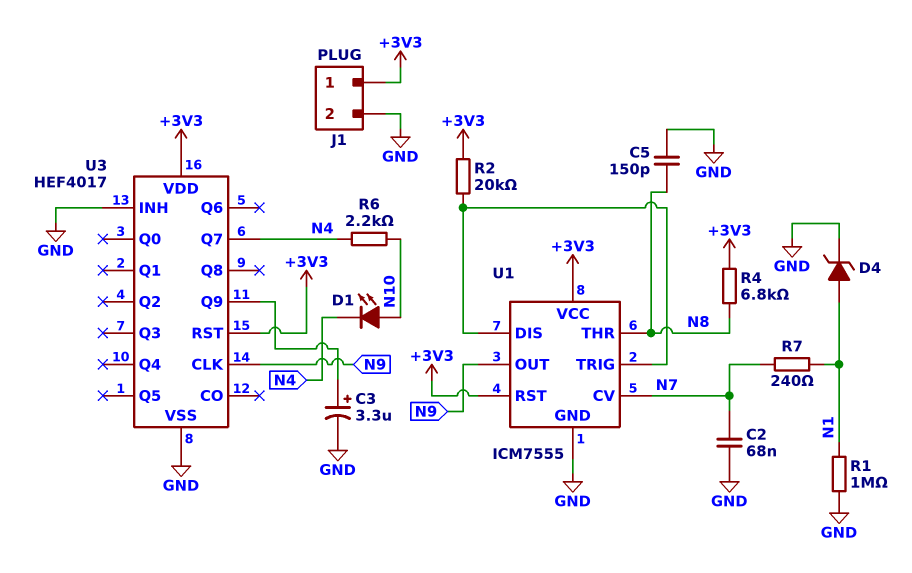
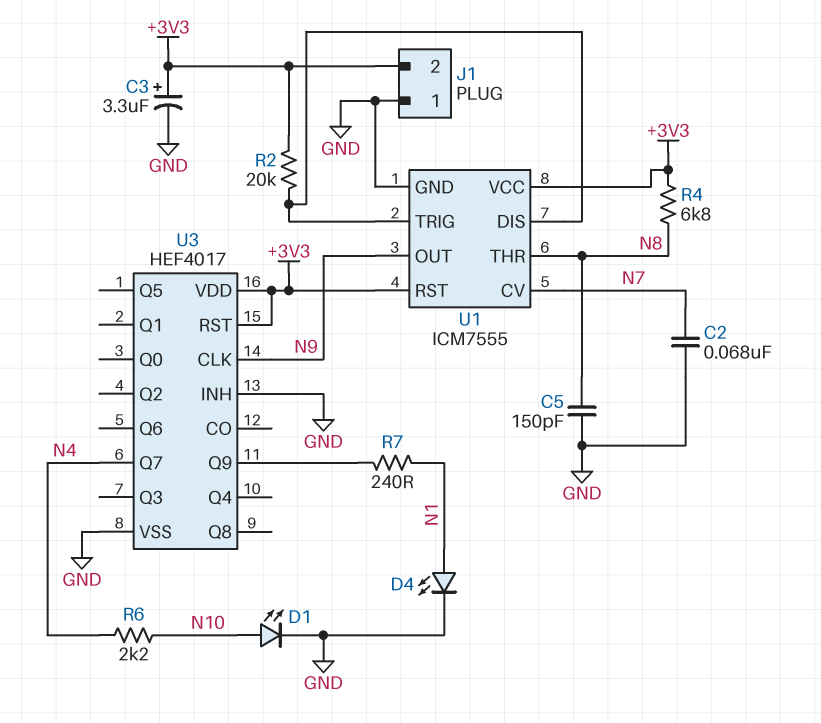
C3: 3.3uF (plus U3/Q9, minus GND) -> 3.3uF (plus +3V3, minus GND)
D1: LED (A N10, K N4) -> LED (A N10, K GND)
D4: zener (A N1, K GND) -> LED (A N1, K GND)
J1 pin 1: +3V3 -> GND
J1 pin 2: GND -> +3V3
R1: 1M (GND, N1) -> none
R7: 240 (N1, N7) -> 240 (N1, U3/Q9)

